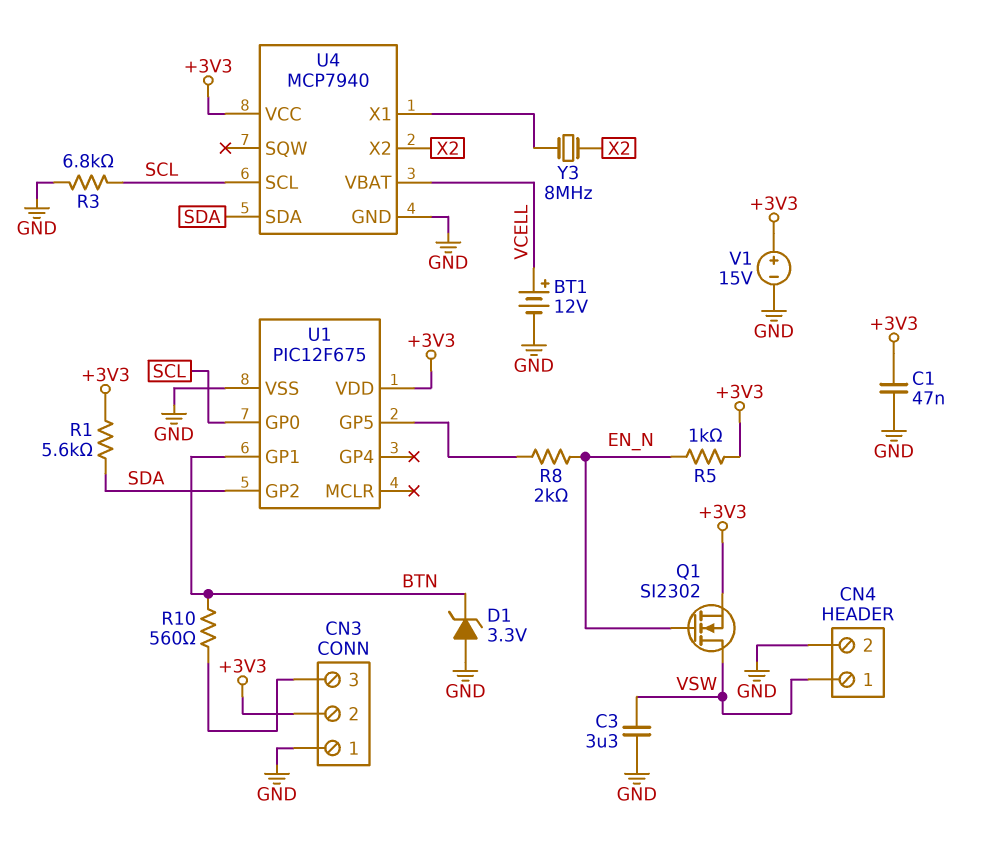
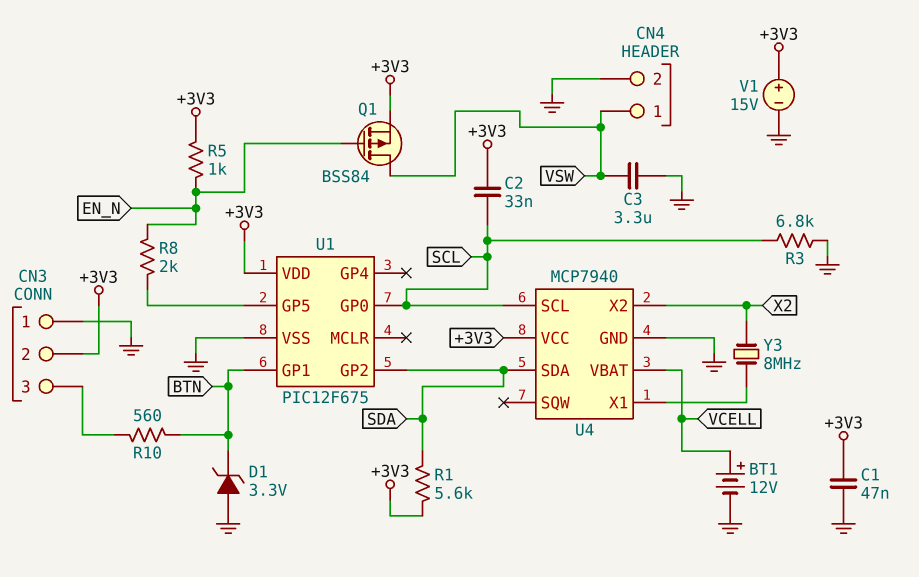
C2: none -> 33nF (+3V3, SCL)
Q1: NMOS SI2302 (G EN_N, D VSW, S +3V3) -> PMOS BSS84 (G EN_N, D VSW, S +3V3)

